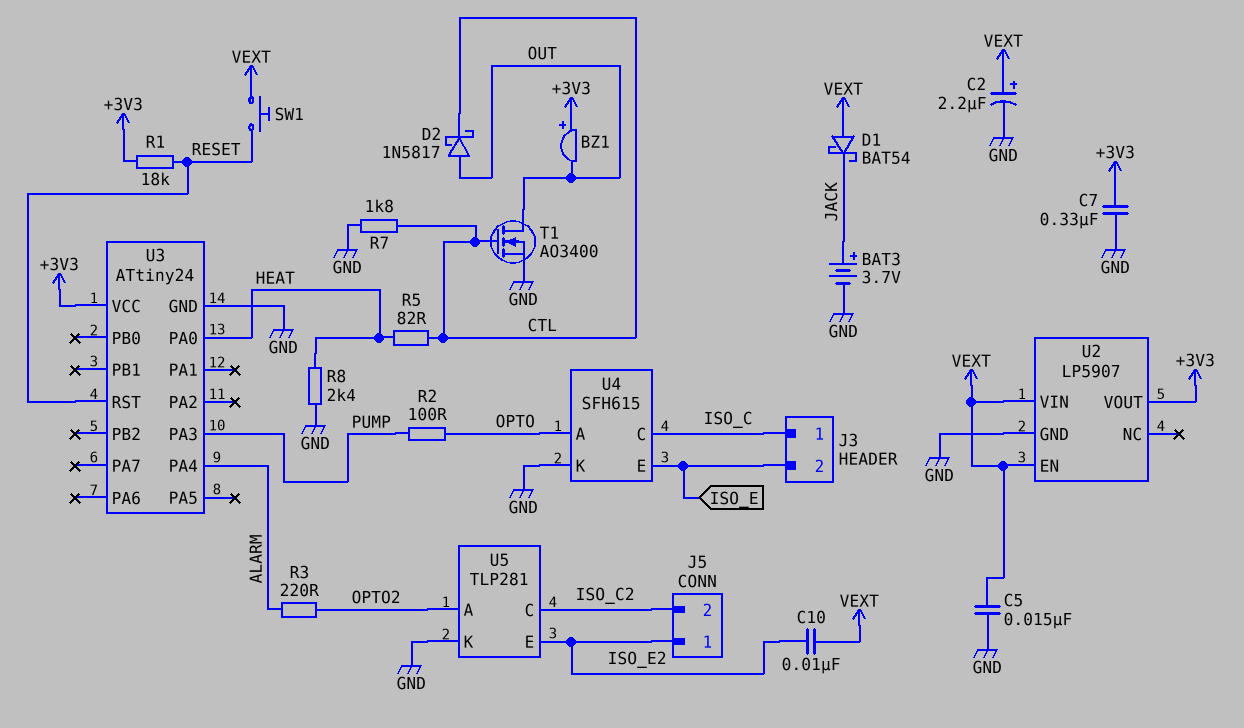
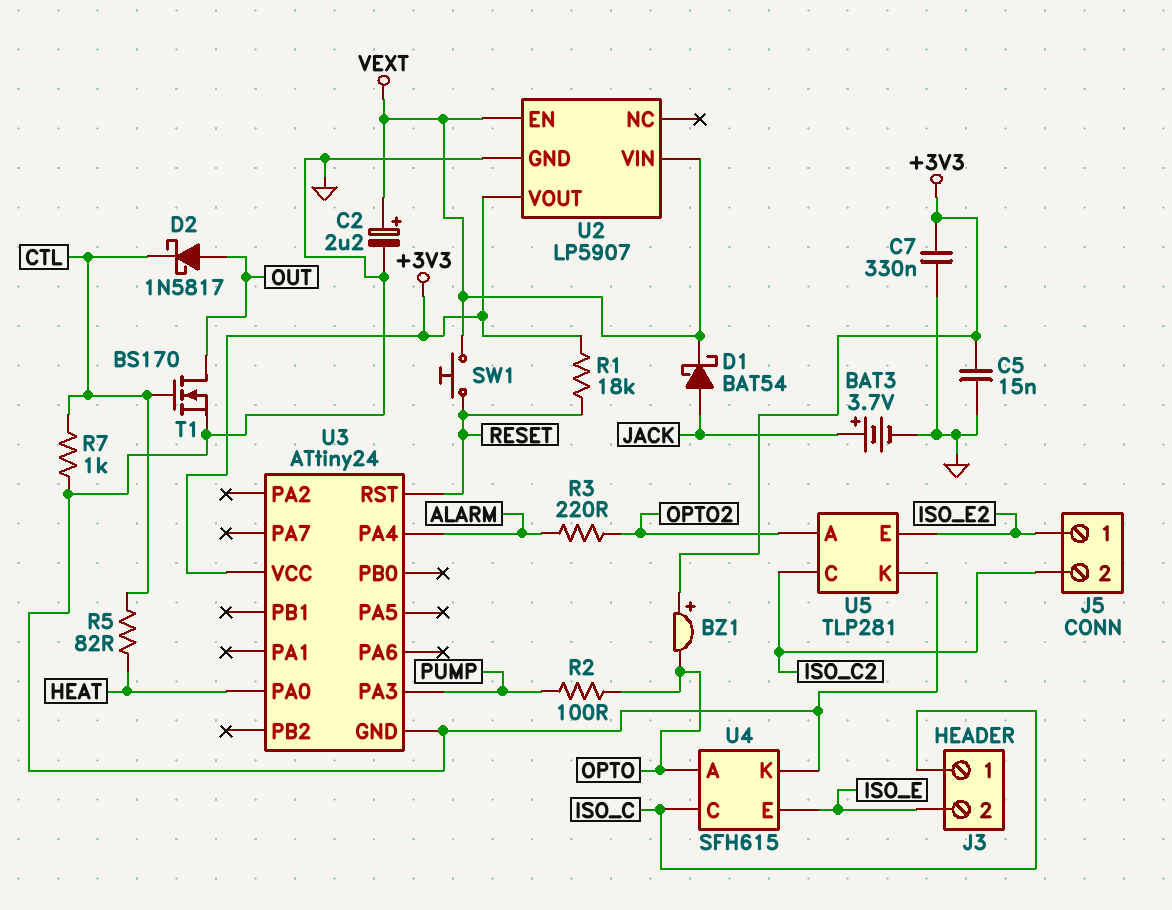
BZ1: buzzer (plus +3V3, minus OUT) -> buzzer (plus +3V3, minus OPTO)
C5: 15nF (GND, VEXT) -> 15nF (+3V3, GND)
C10: 10nF (ISO_E2, VEXT) -> none
D1: schottky BAT54 (A VEXT, K JACK) -> schottky BAT54 (A JACK, K VEXT)
R7: 1.8k (CTL, GND) -> 1k (CTL, GND)
R8: 2.4k (GND, HEAT) -> none
T1: NMOS AO3400 (G CTL, D OUT, S GND) -> NMOS BS170 (G CTL, D OUT, S GND)

